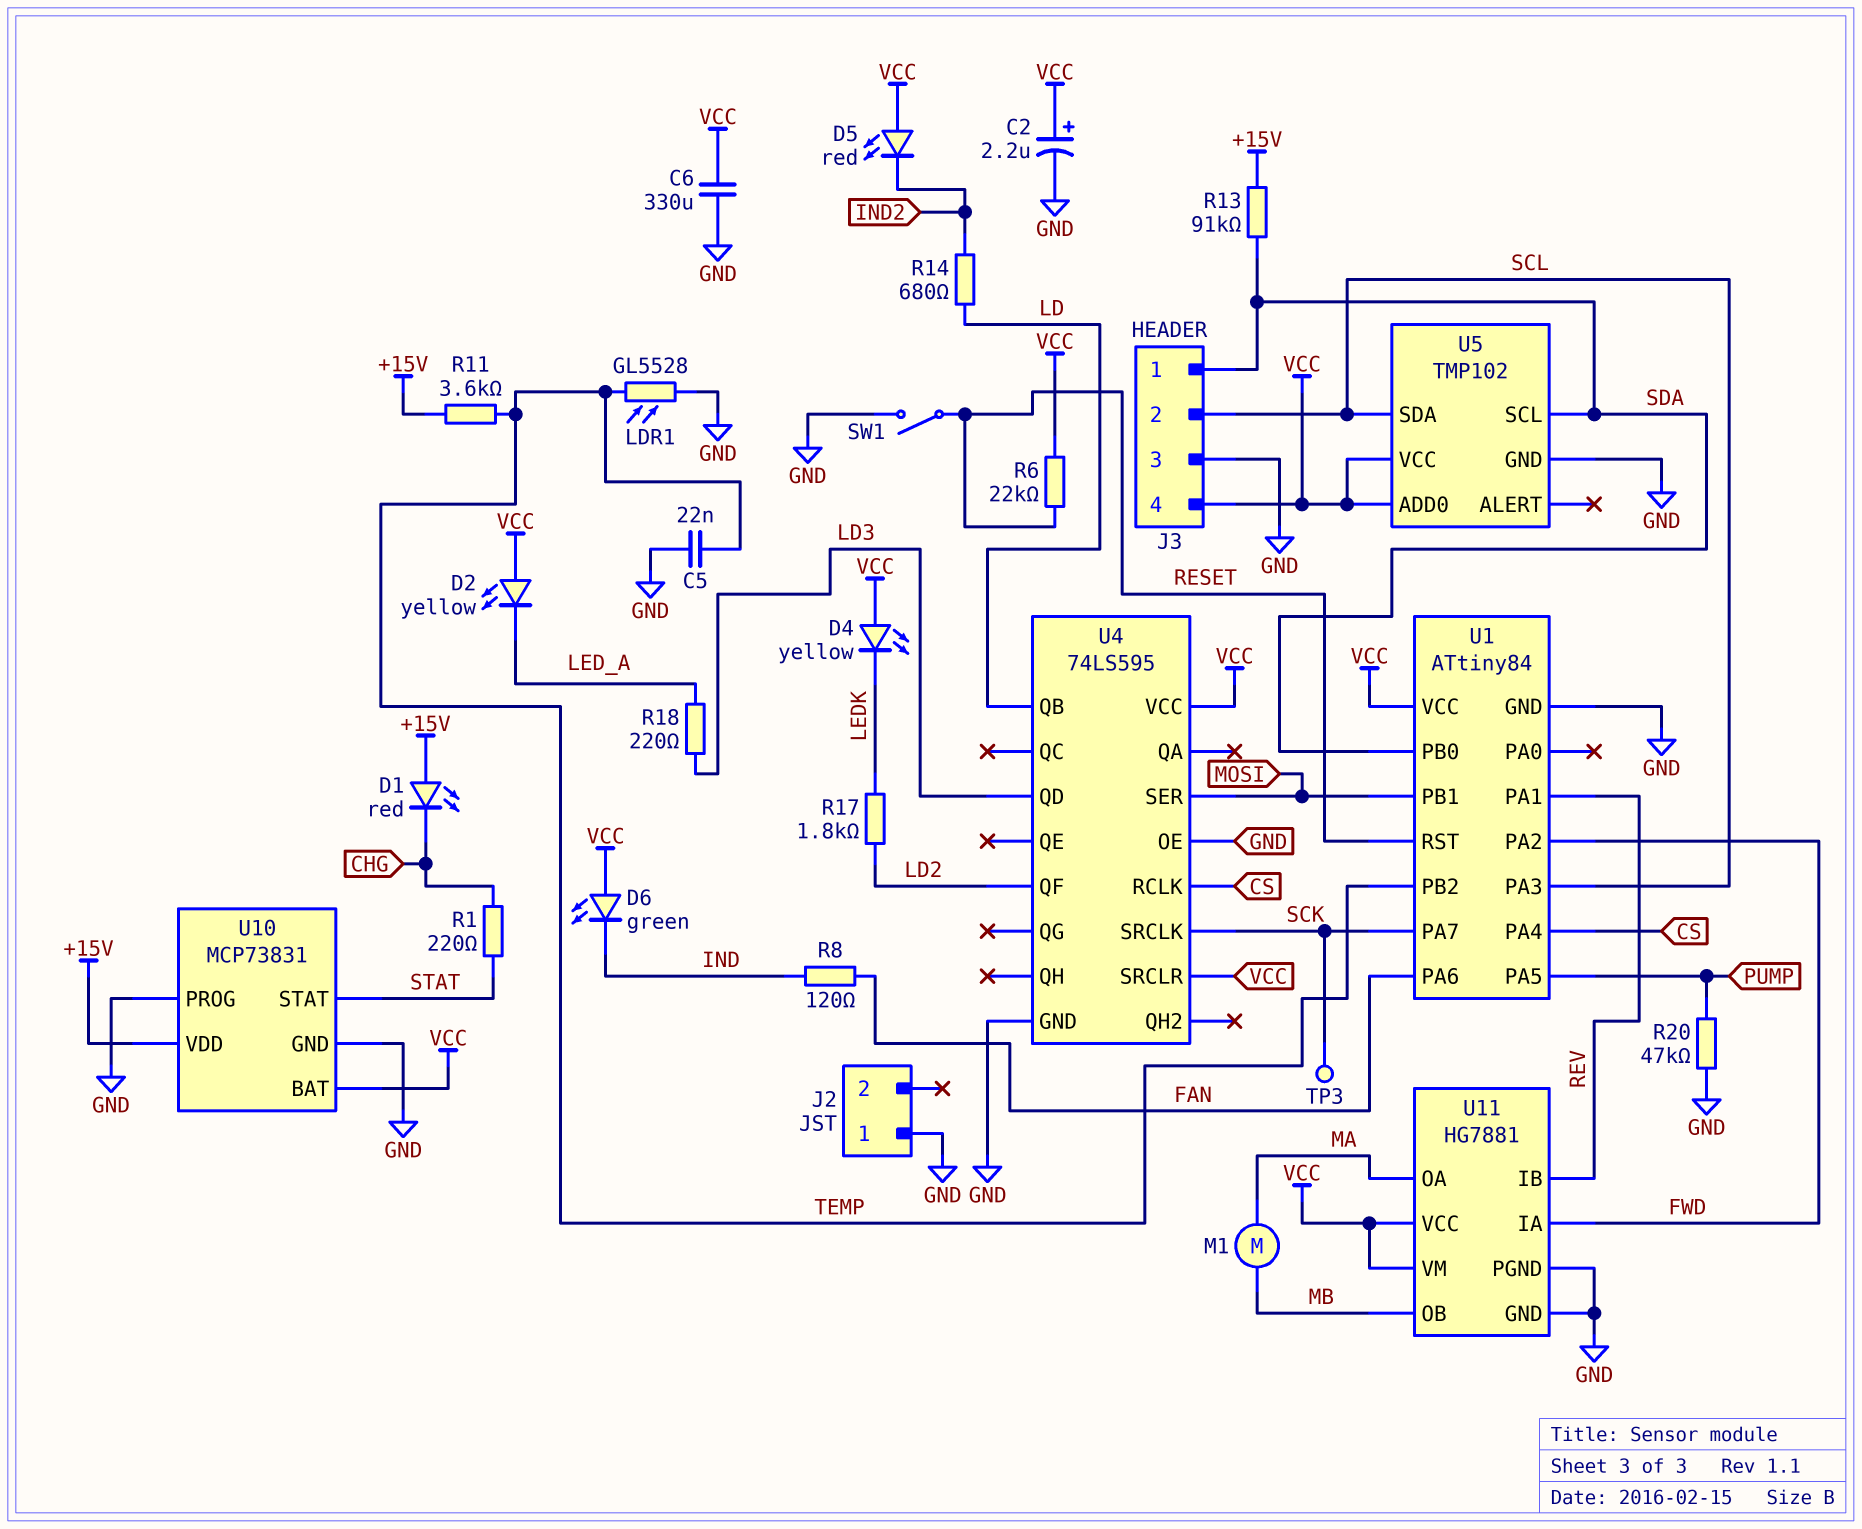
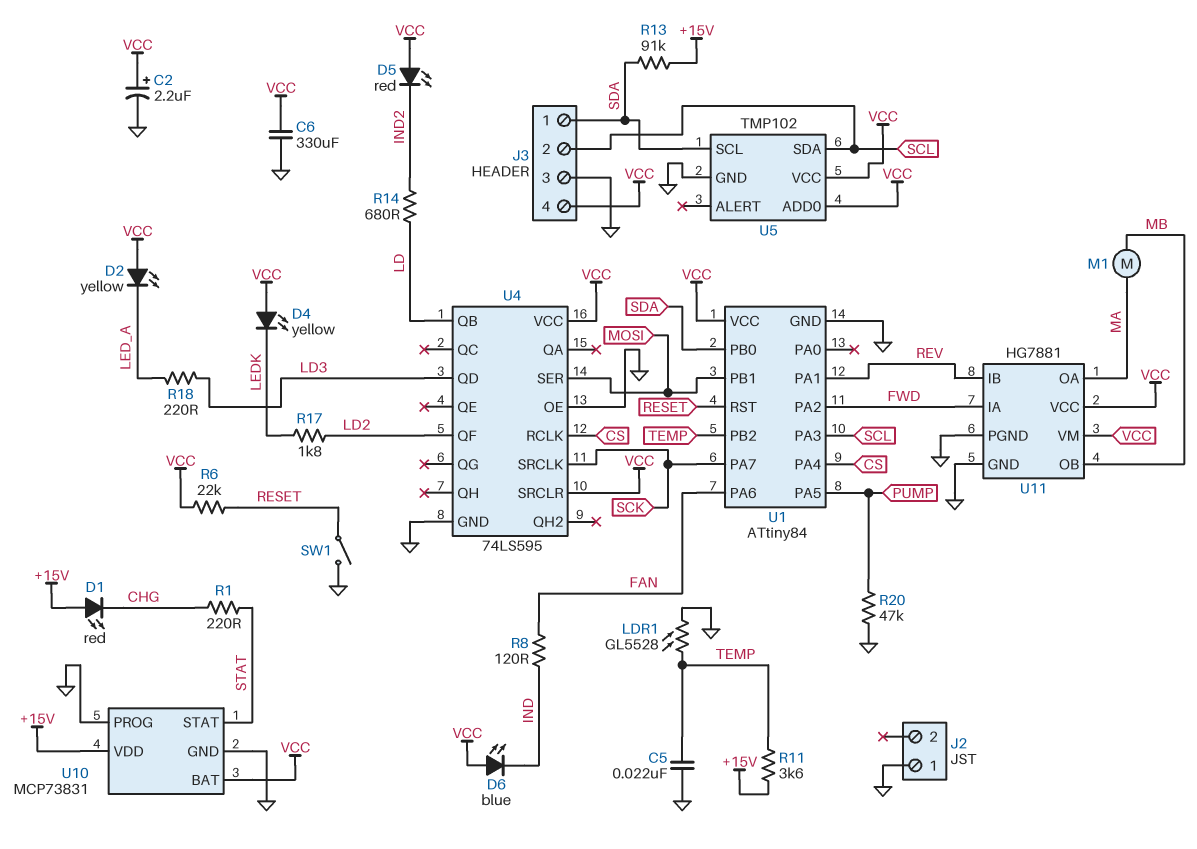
D6: LED green (A VCC, K IND) -> LED blue (A VCC, K IND)
TP3: test point (SCK) -> none

